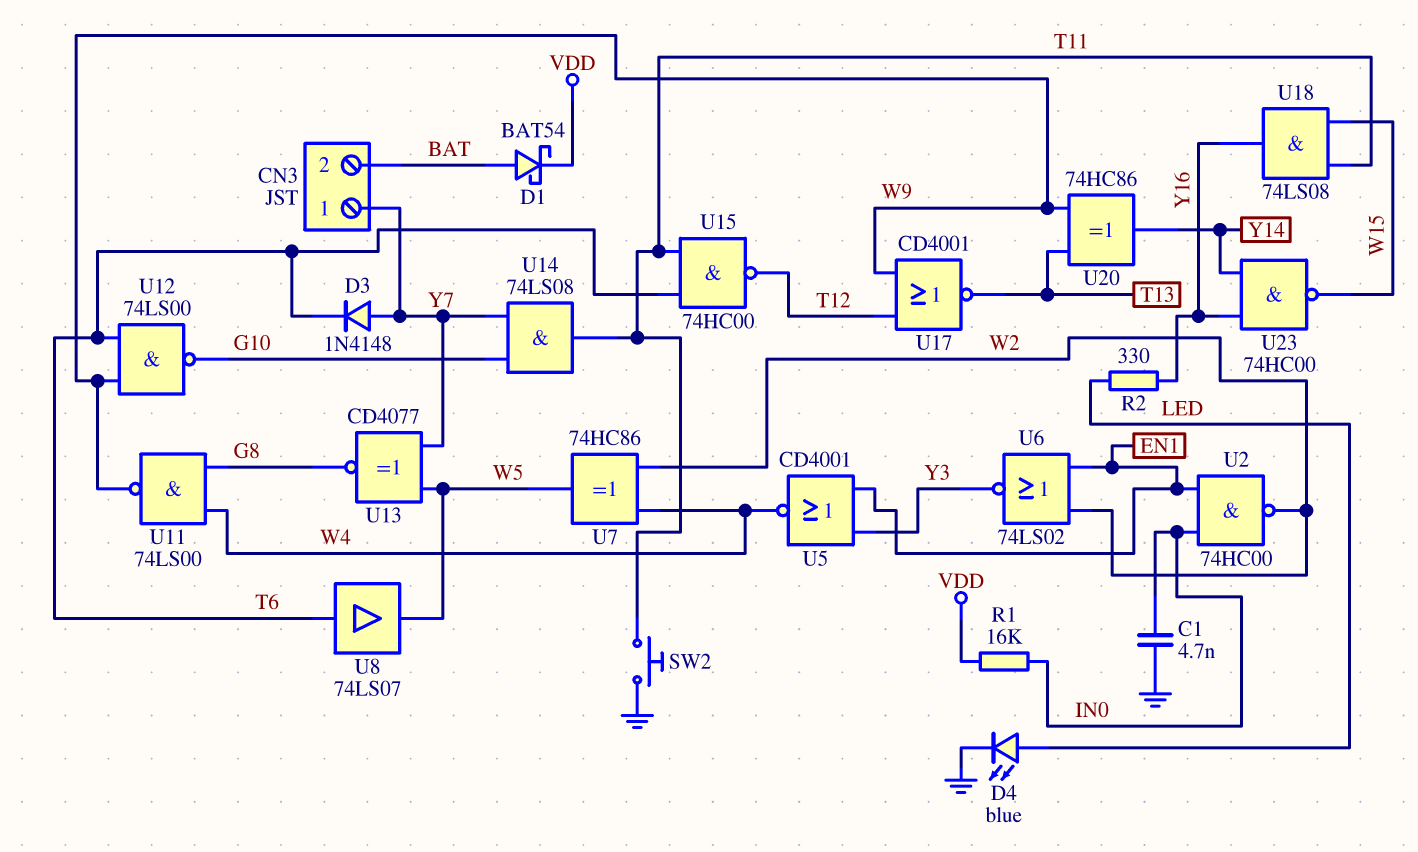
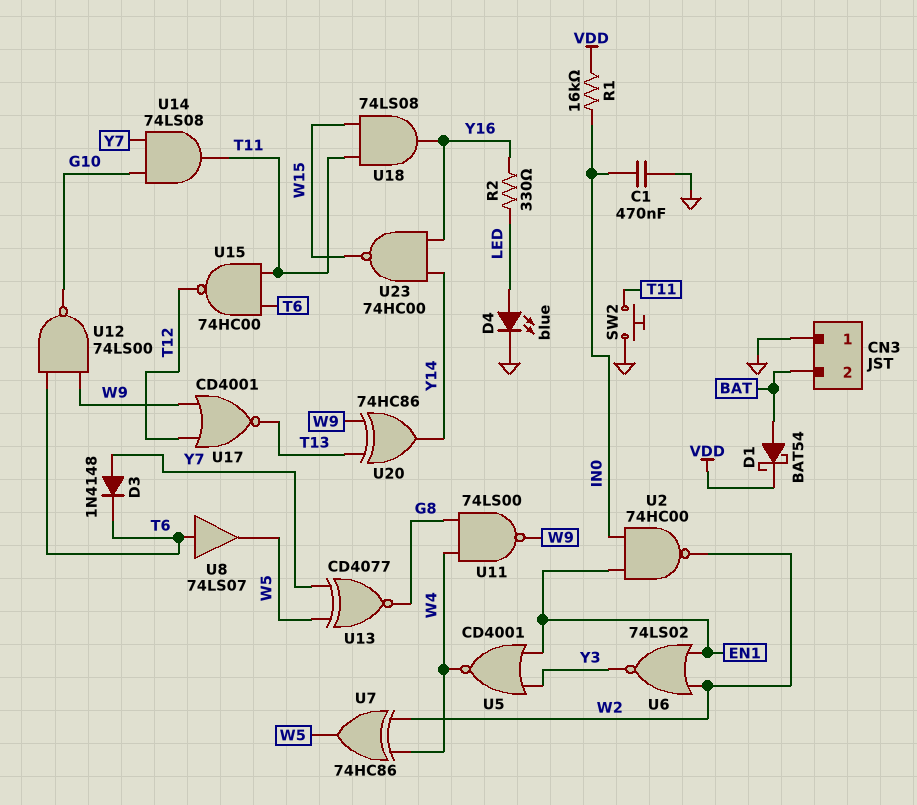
C1: 4.7nF (GND, IN0) -> 470nF (GND, IN0)
CN3 pin 1: Y7 -> GND

